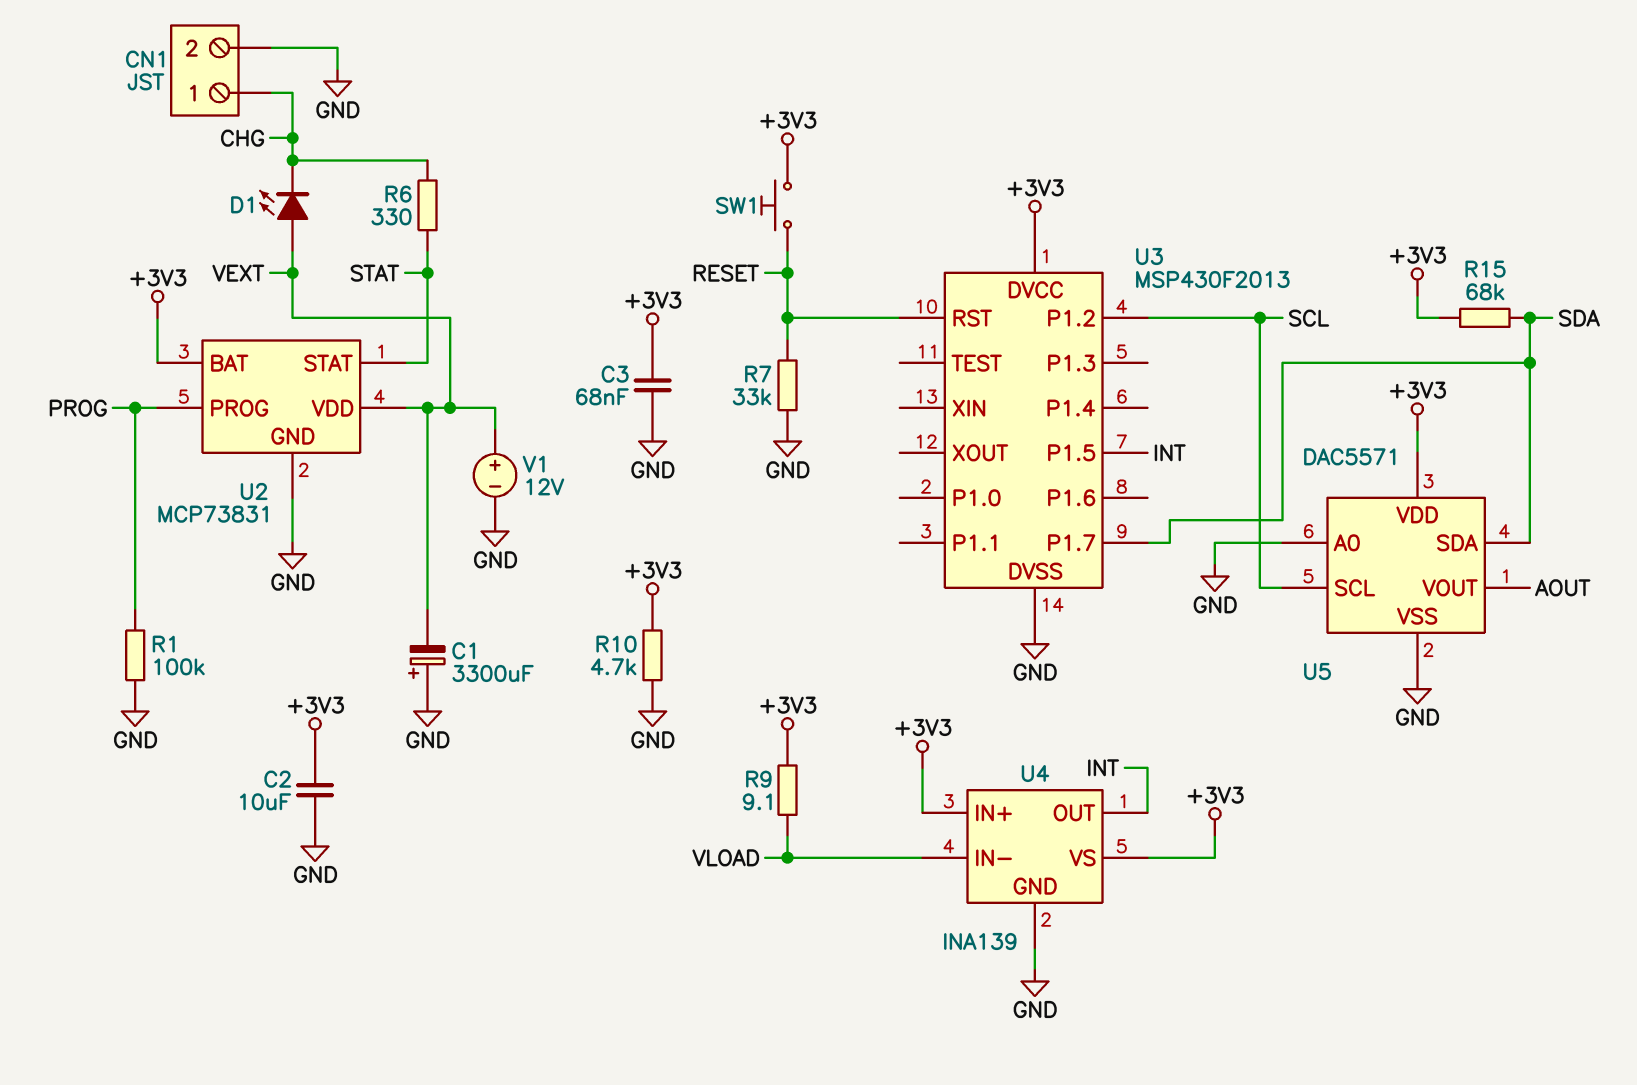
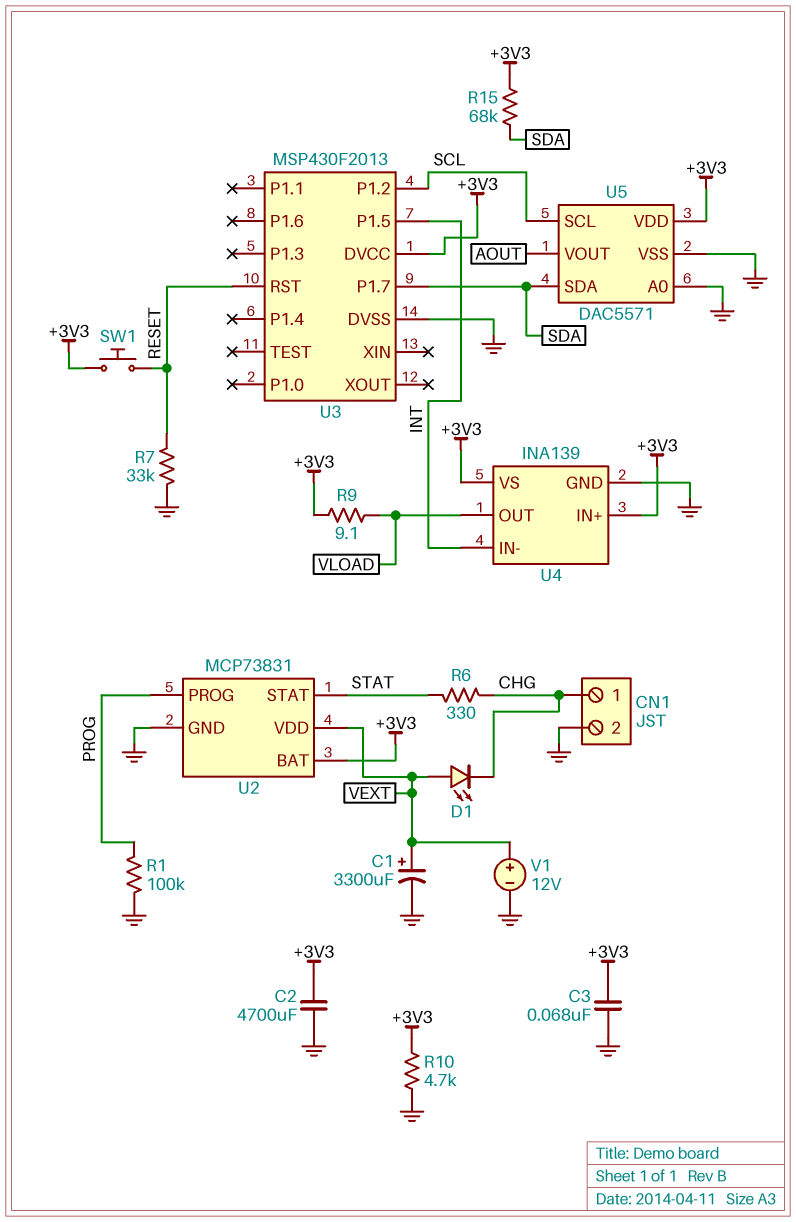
C1: 3300uF (plus GND, minus VEXT) -> 3300uF (plus VEXT, minus GND)
C2: 10uF (+3V3, GND) -> 4700uF (+3V3, GND)
U4 pin IN-: VLOAD -> INT
U4 pin OUT: INT -> VLOAD

